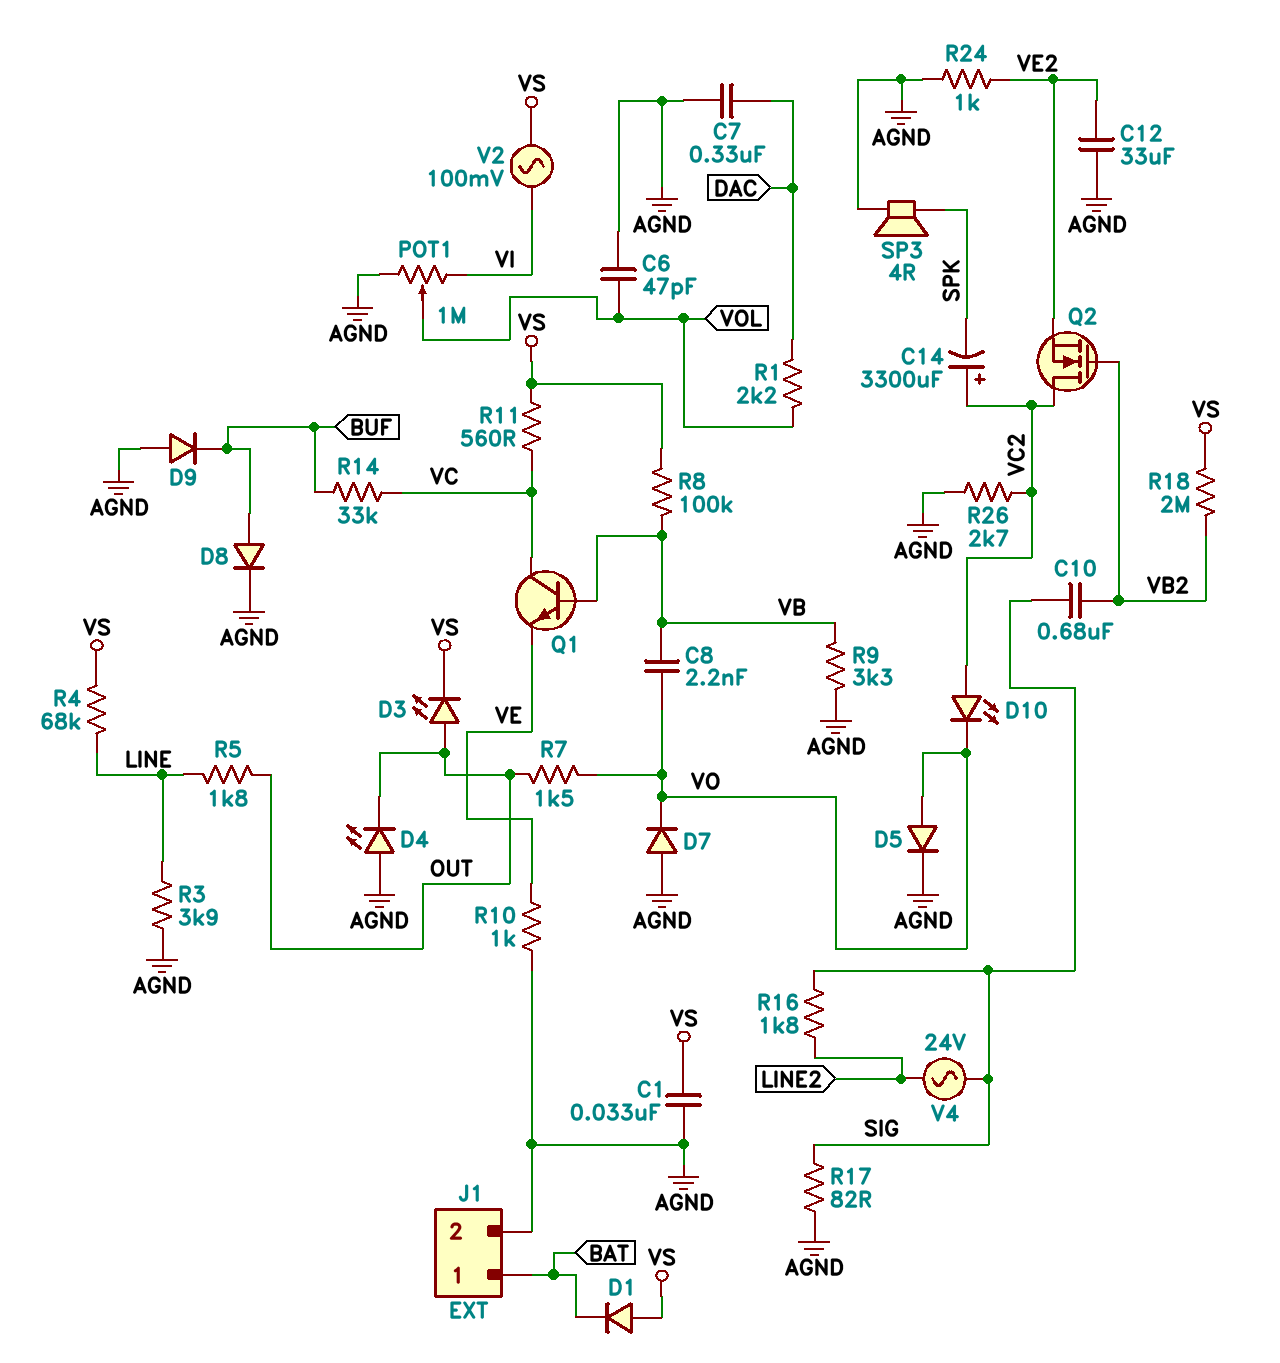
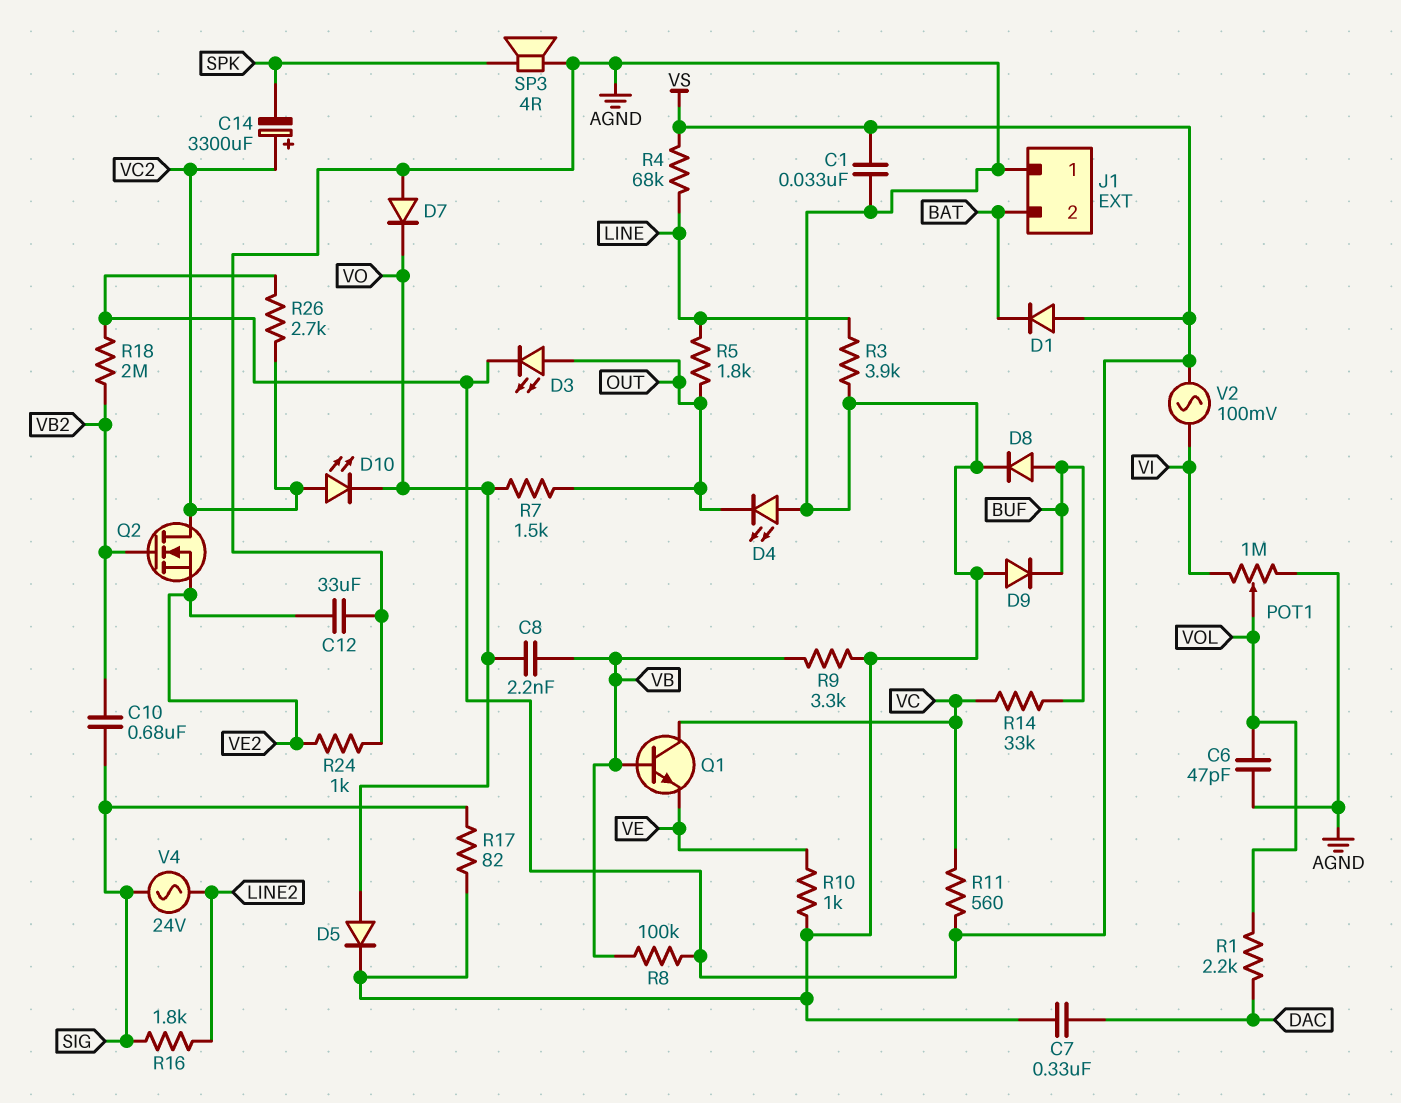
J1 pin 1: BAT -> AGND
J1 pin 2: AGND -> BAT
R26: 2.7k (AGND, VC2) -> 2.7k (VC2, VS)

